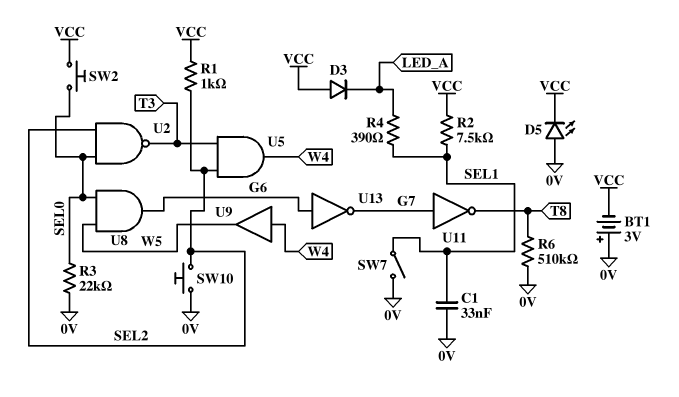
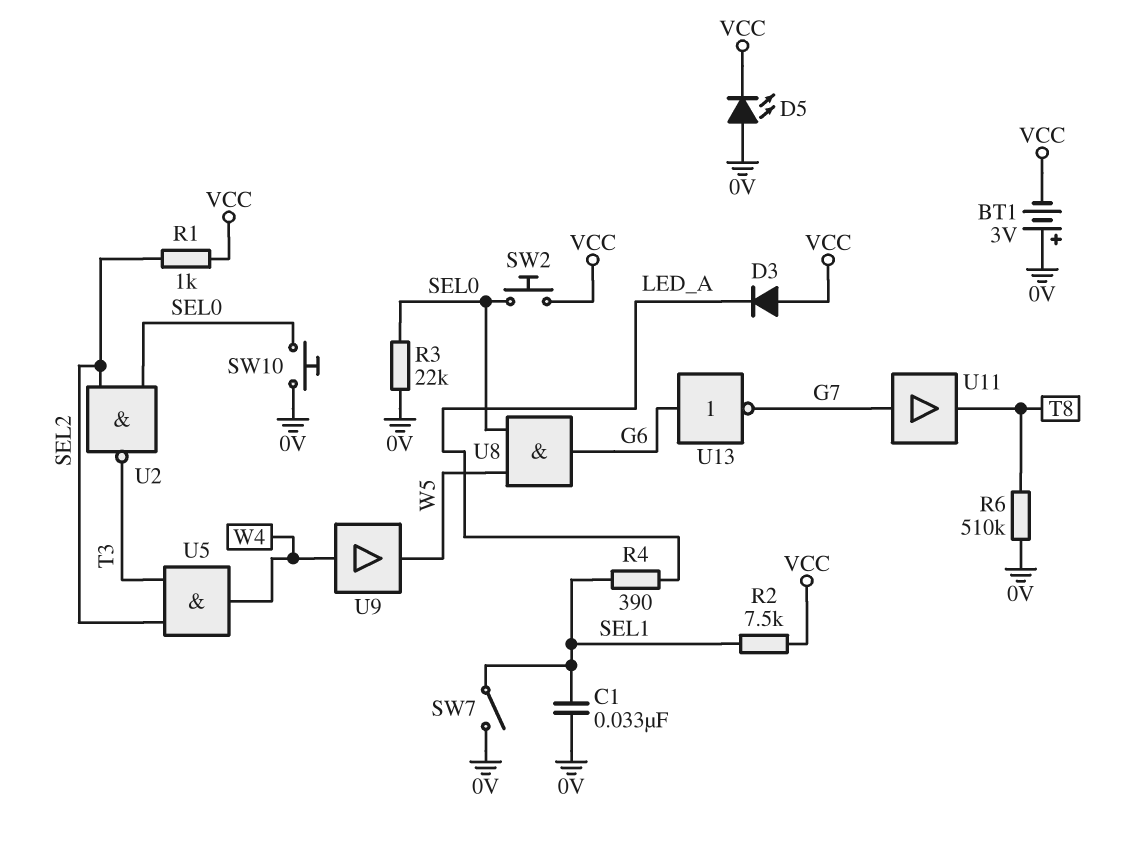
SW10: button (0V, SEL2) -> button (0V, SEL0)
U11: NOT (in G7, out T8) -> buffer (in G7, out T8)

